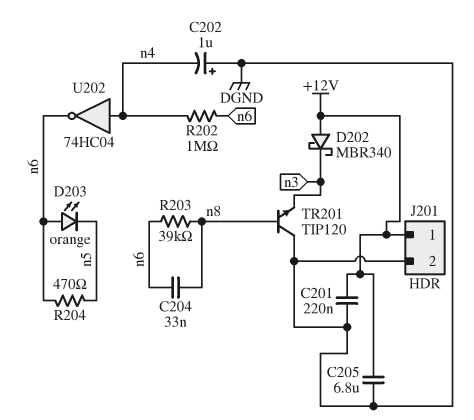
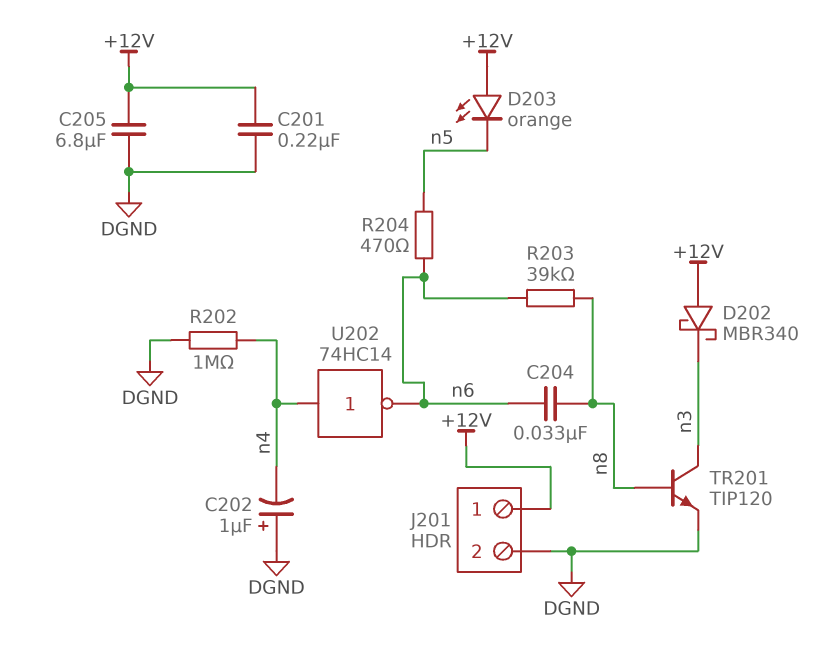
D203: LED orange (A n6, K n5) -> LED orange (A +12V, K n5)
R202: 1M (n4, n6) -> 1M (DGND, n4)
TR201: NPN TIP120 (B n8, C DGND, E n3) -> NPN TIP120 (B n8, C n3, E DGND)
U202: NOT 74HC04 (in n4, out n6) -> NOT 74HC14 (in n4, out n6)

